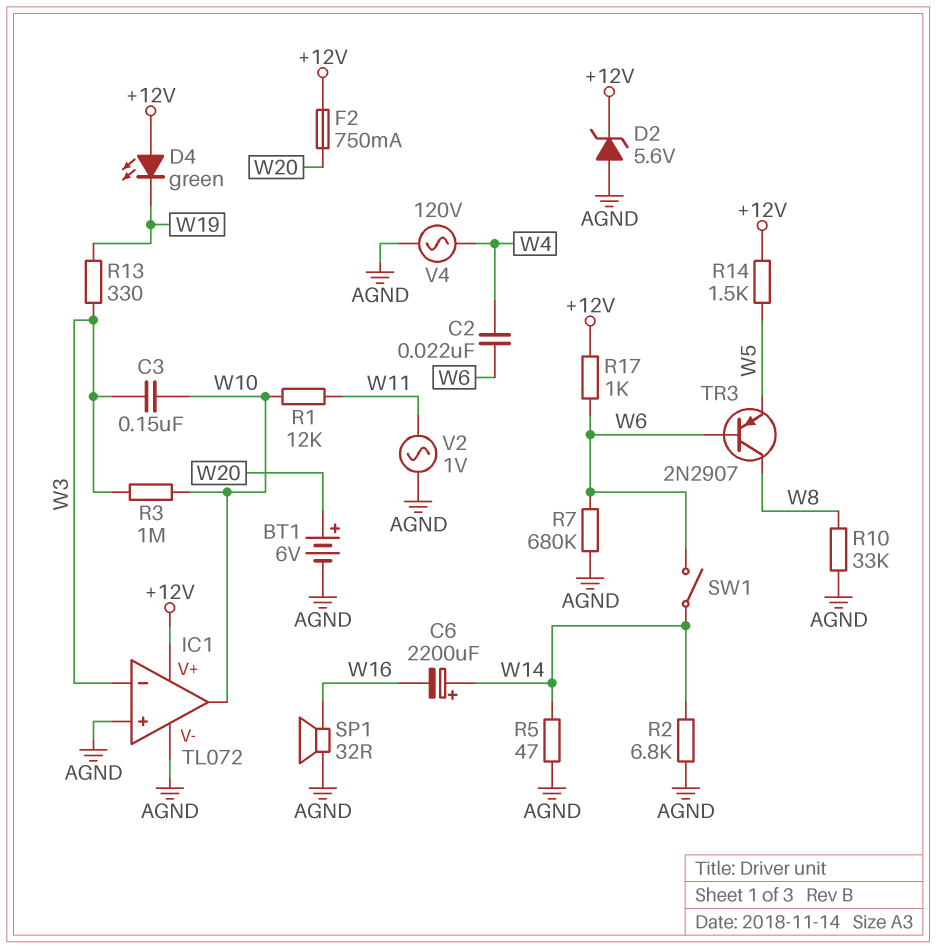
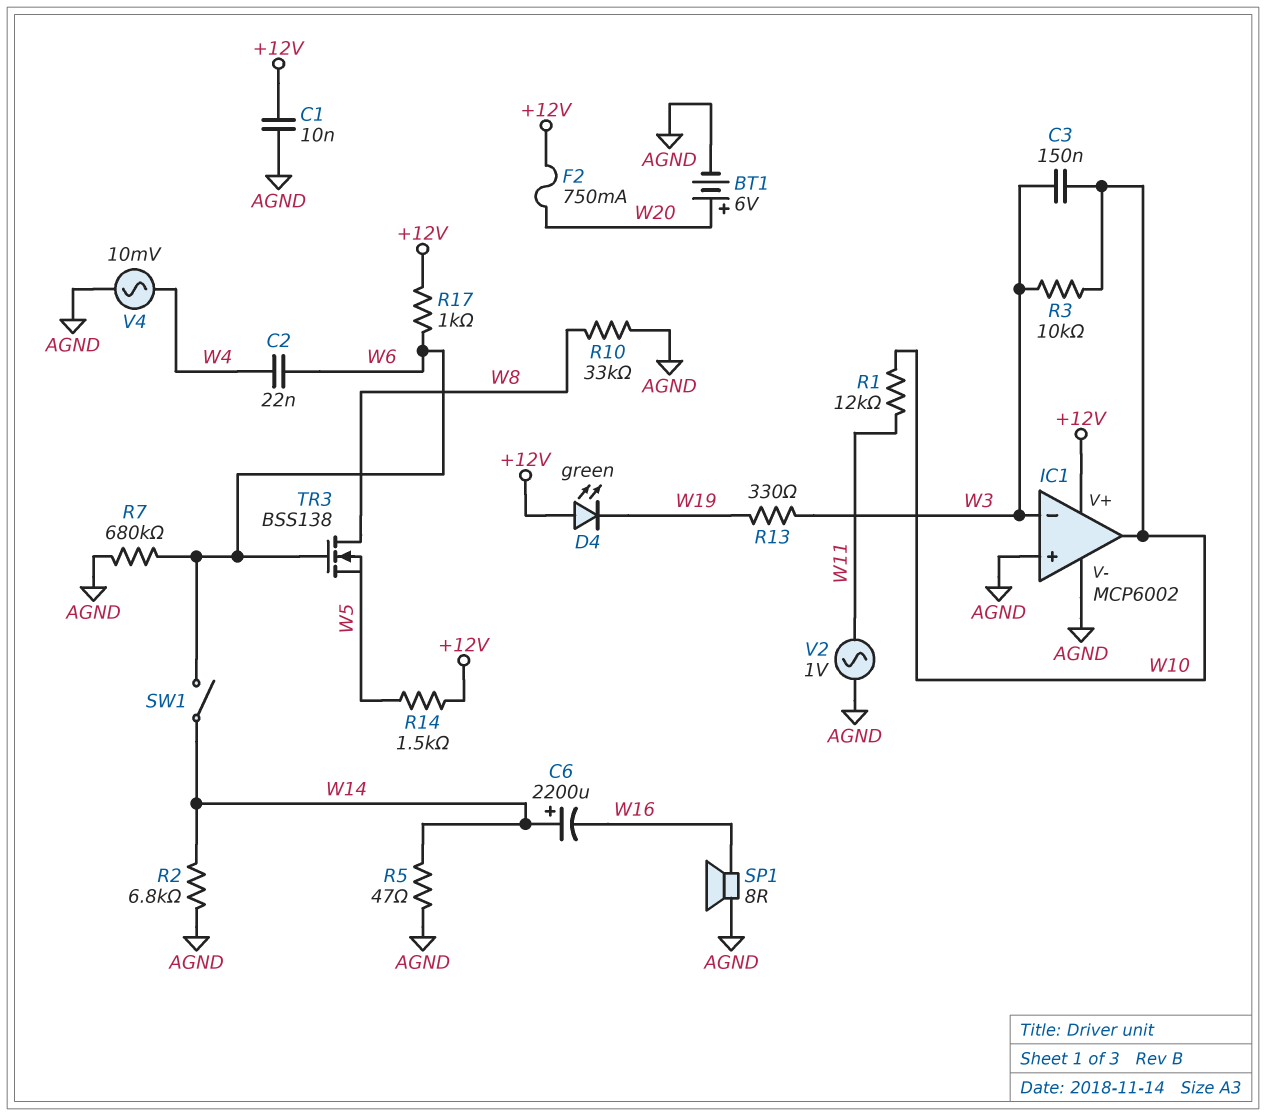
C1: none -> 10nF (+12V, AGND)
D2: zener 5.6V (A AGND, K +12V) -> none
IC1: TL072 -> MCP6002
R3: 1M (W3, W10) -> 10k (W3, W10)
SP1: speaker 32R (AGND, W16) -> speaker 8R (AGND, W16)
TR3: PNP 2N2907 (B W6, C W8, E W5) -> NMOS BSS138 (G W6, D W8, S W5)
V4: AC 120V (AGND, W4) -> AC 10mV (AGND, W4)

